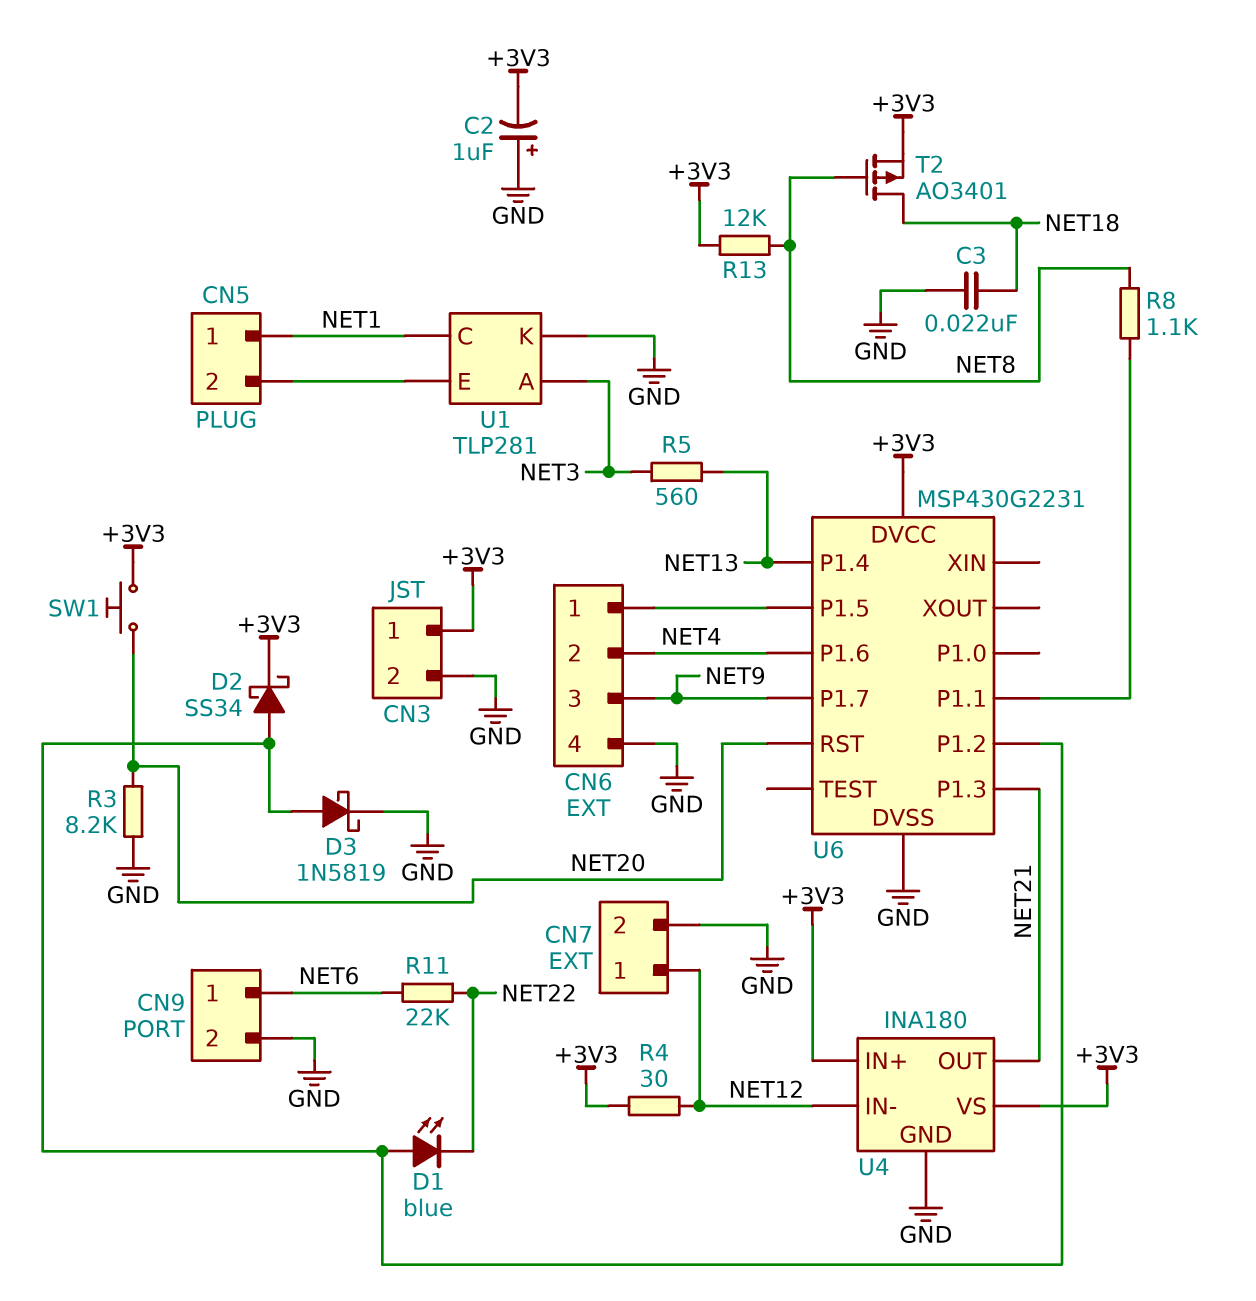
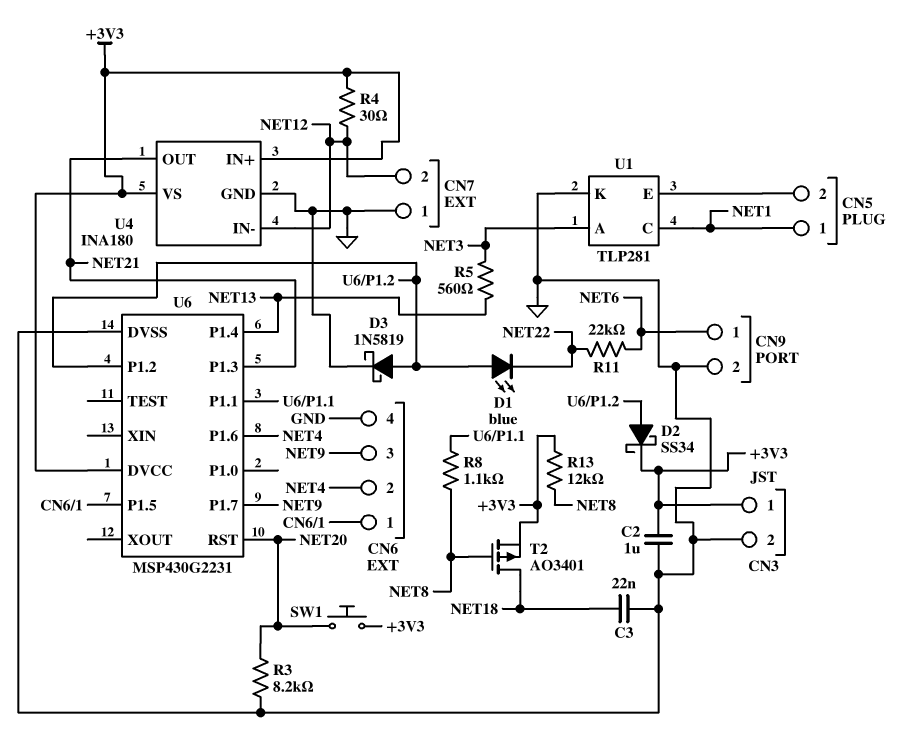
C2: 1uF (plus GND, minus +3V3) -> 1uF (+3V3, GND)
CN7 pin 1: NET12 -> GND
CN7 pin 2: GND -> NET12

